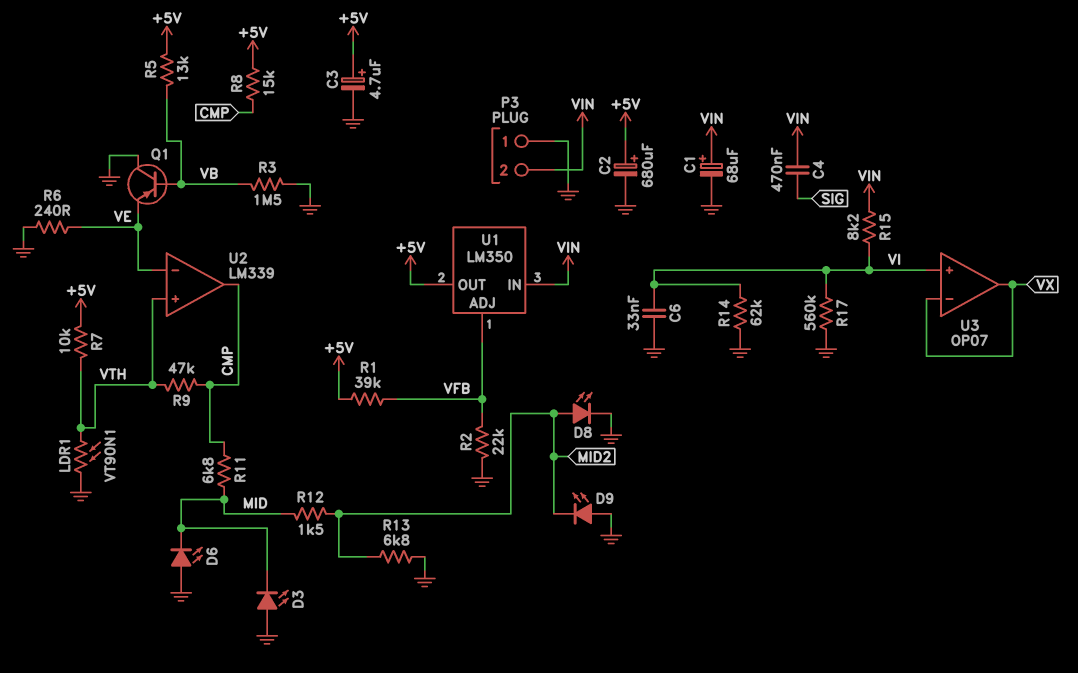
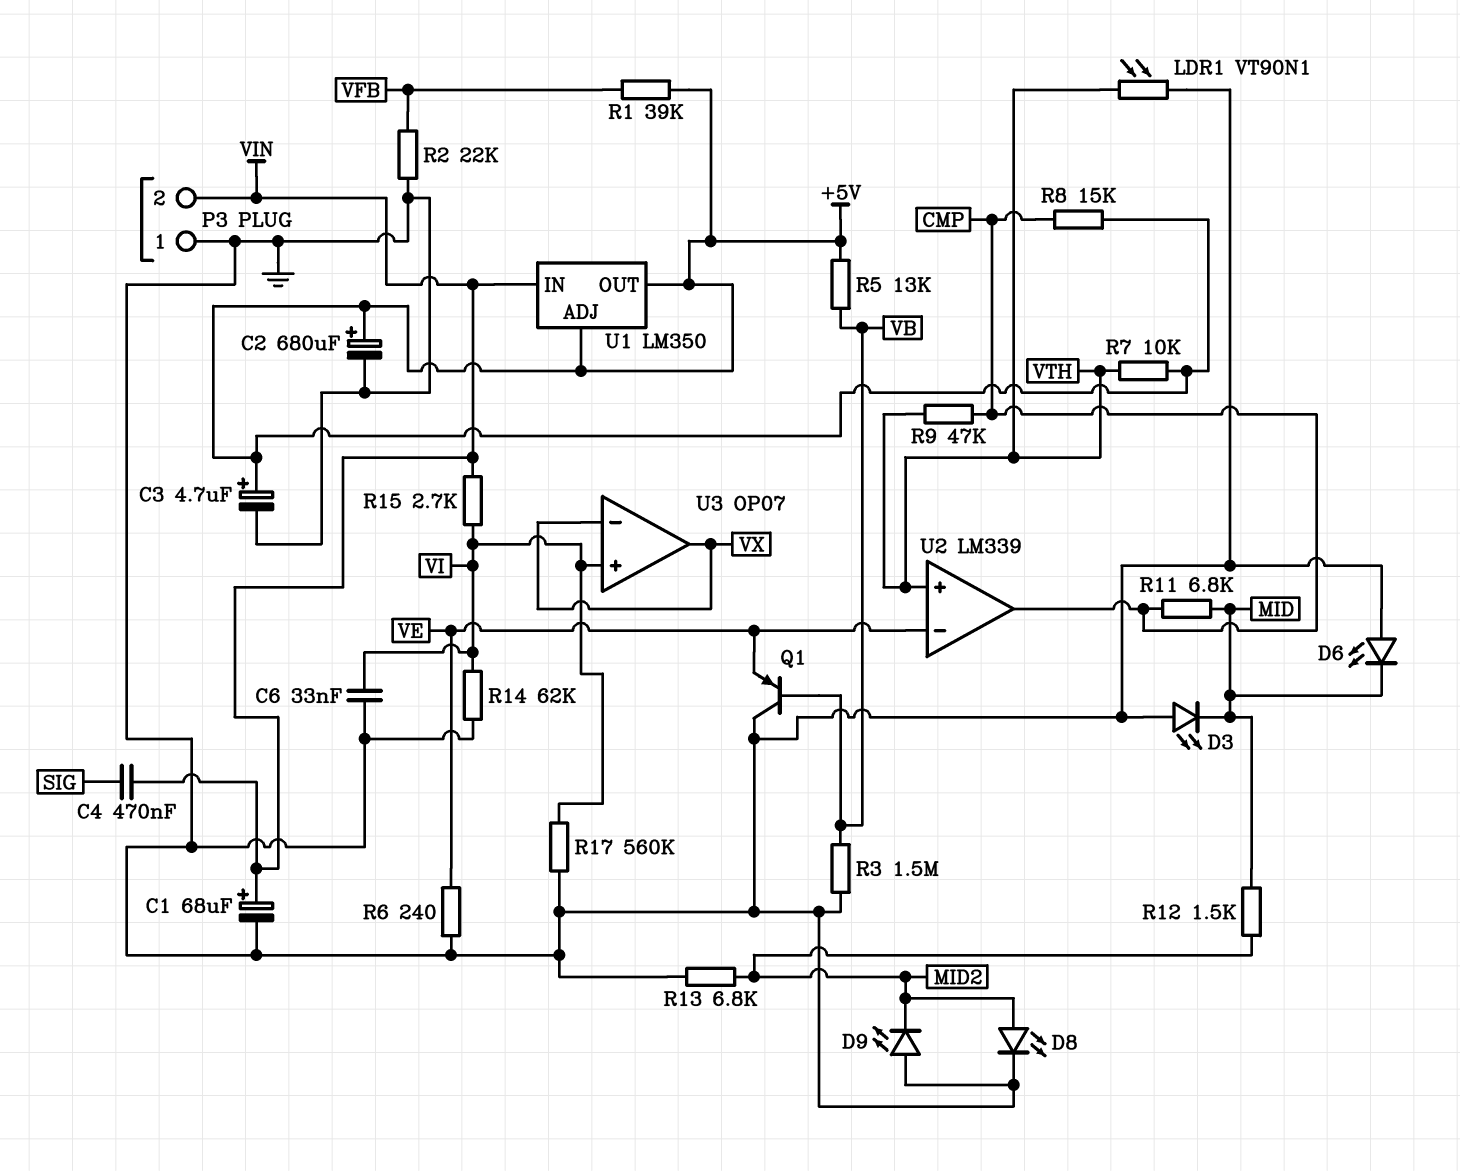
R15: 8.2k (VI, VIN) -> 2.7k (VI, VIN)
U1 pin ADJ: VFB -> +5V

